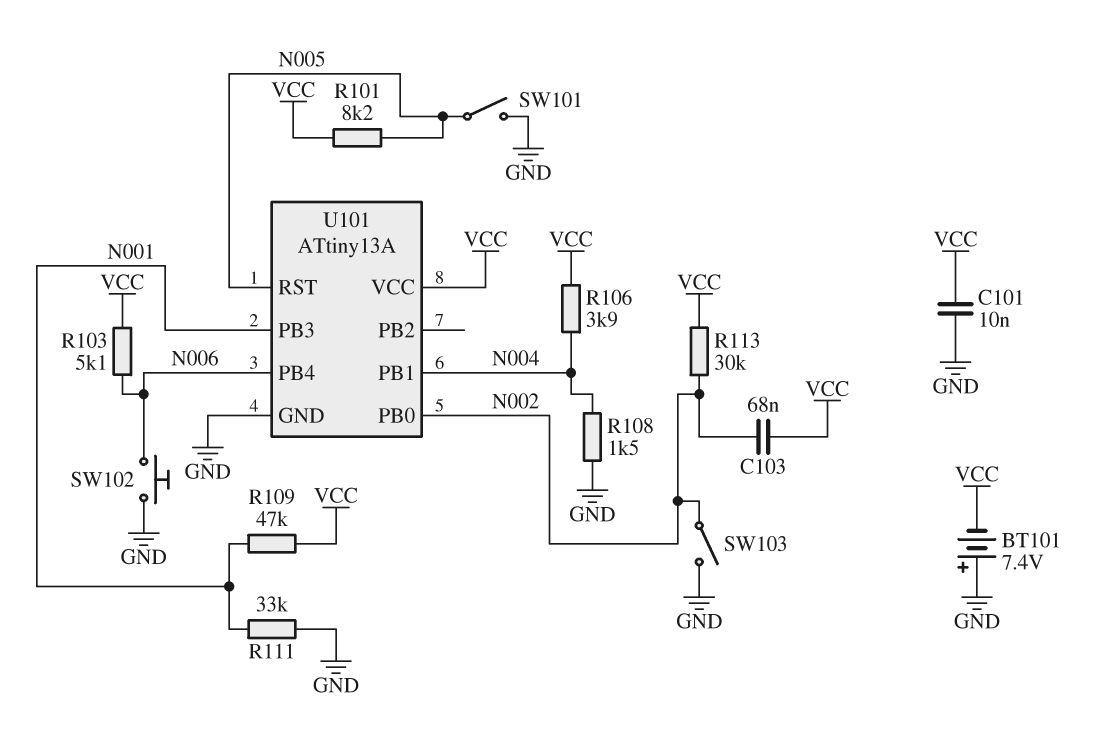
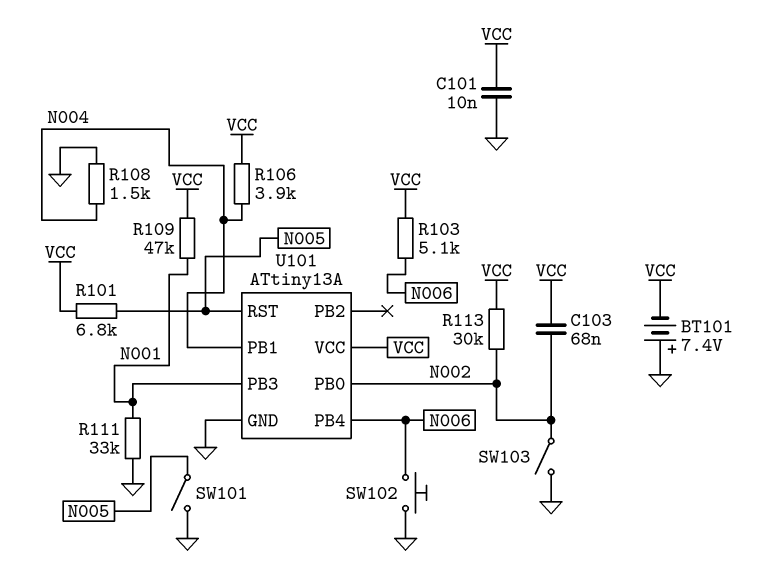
R101: 8.2k (N005, VCC) -> 6.8k (N005, VCC)

